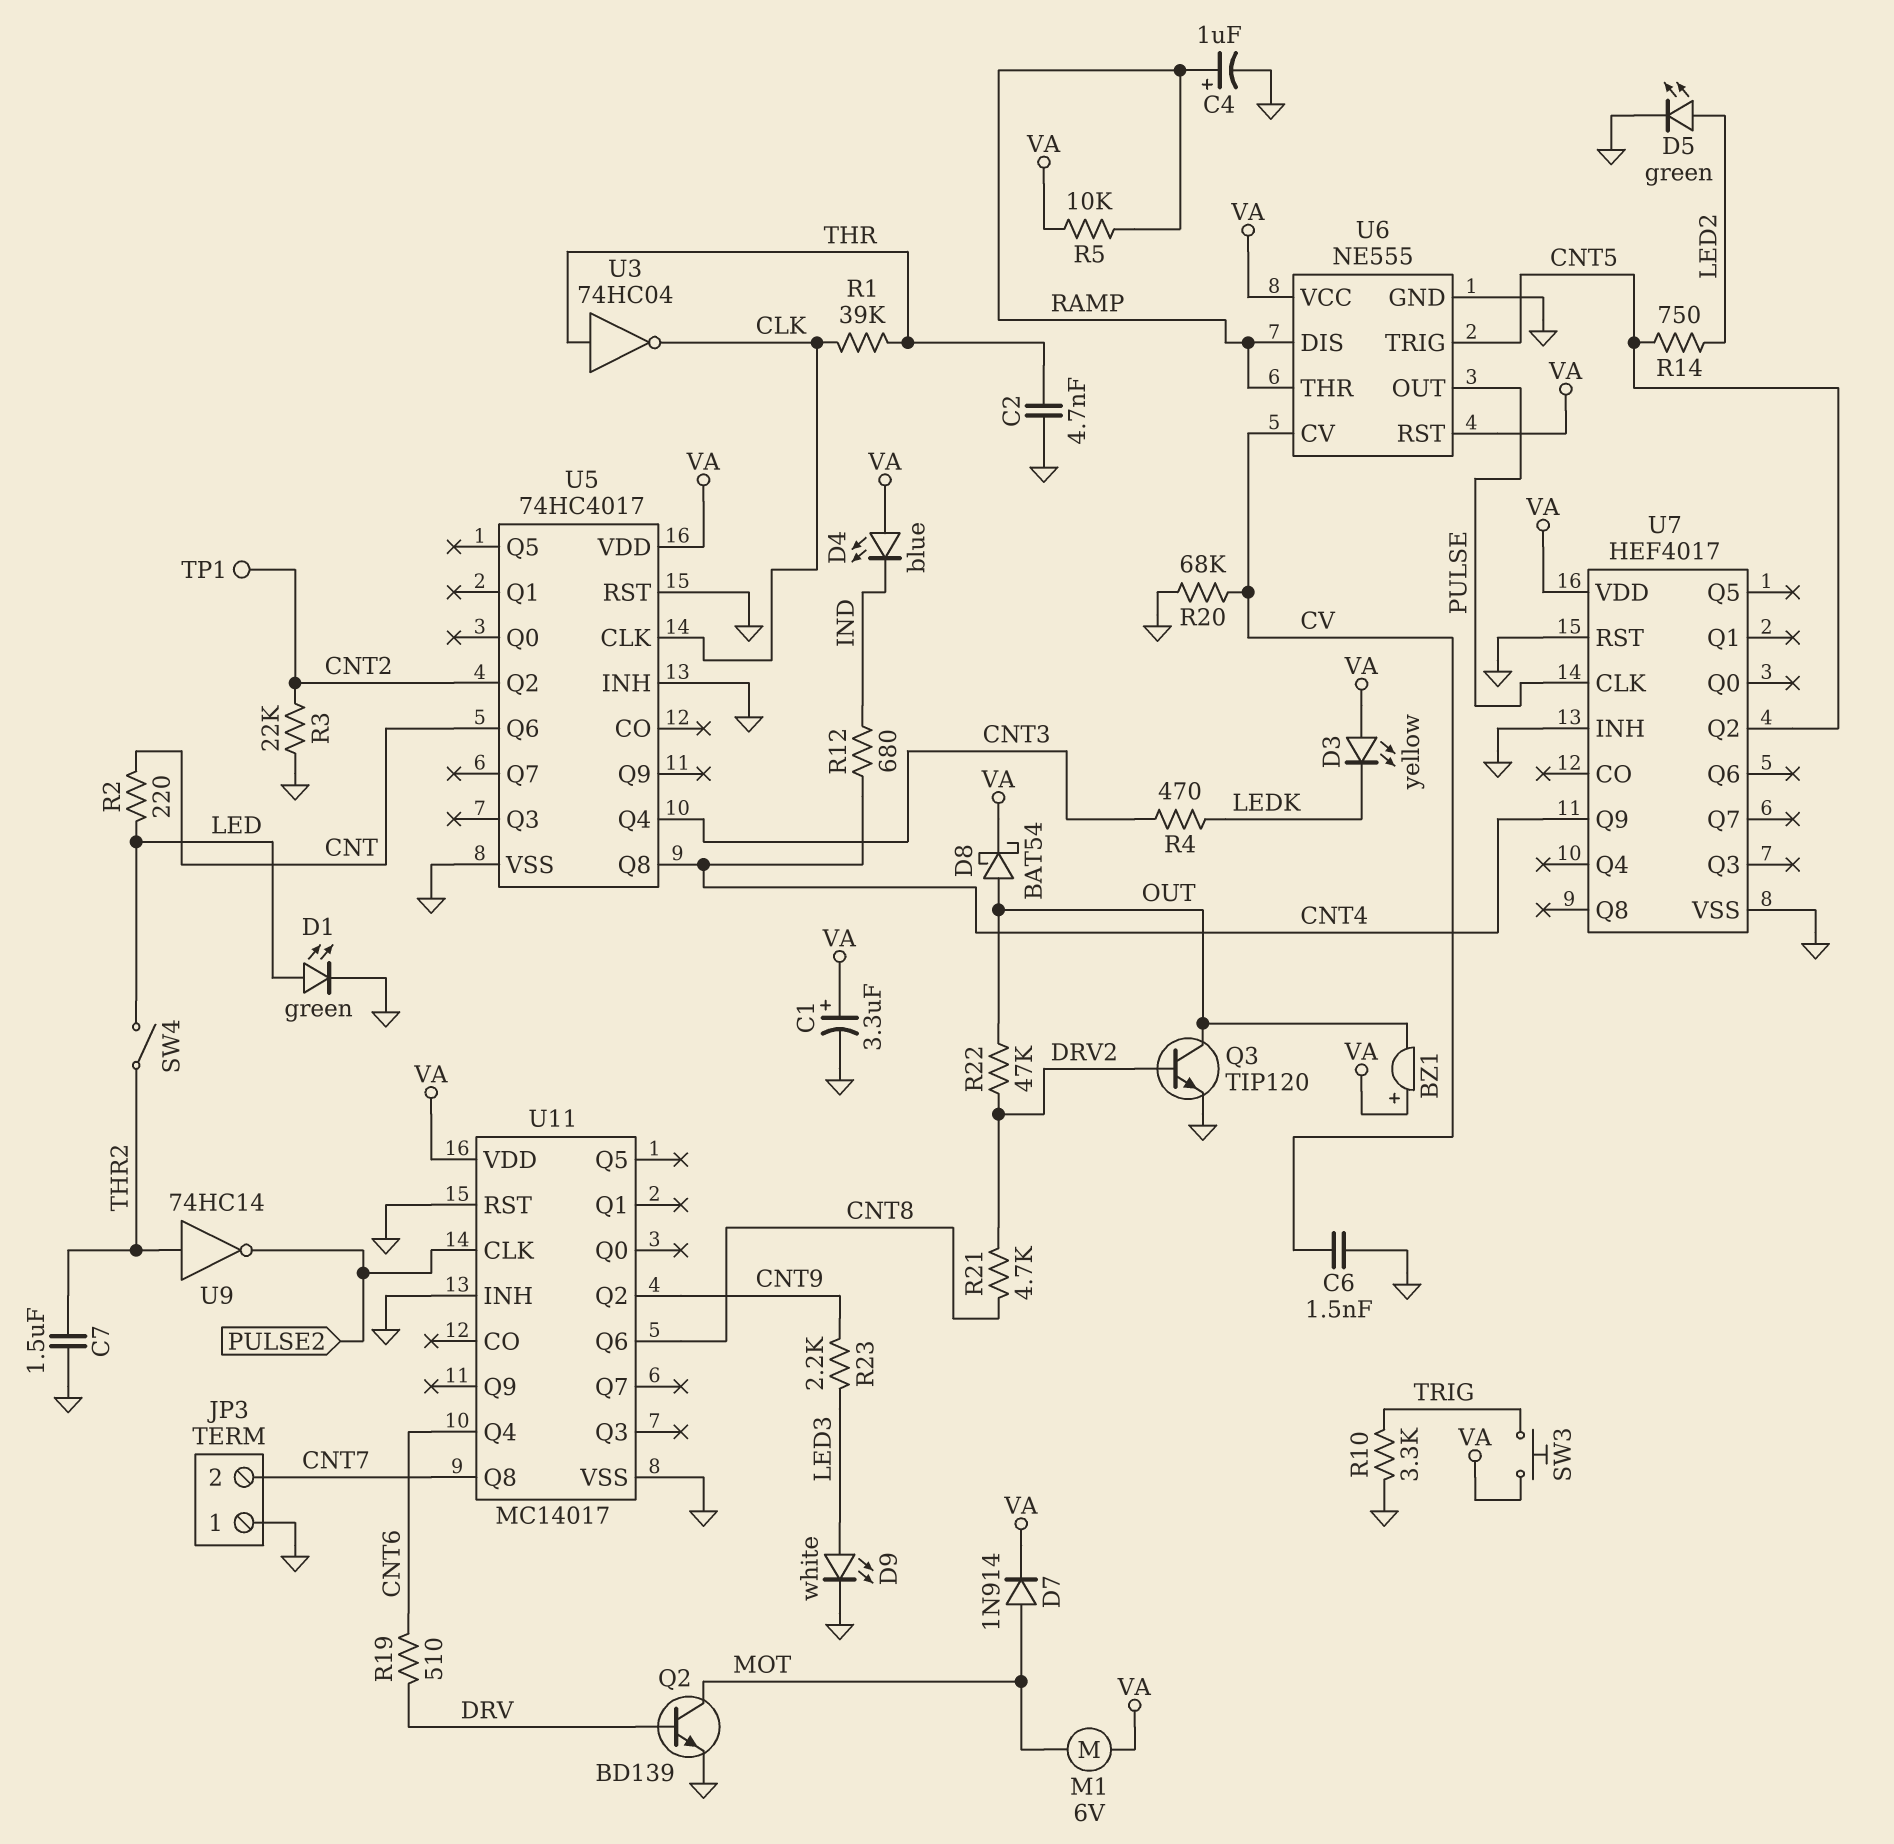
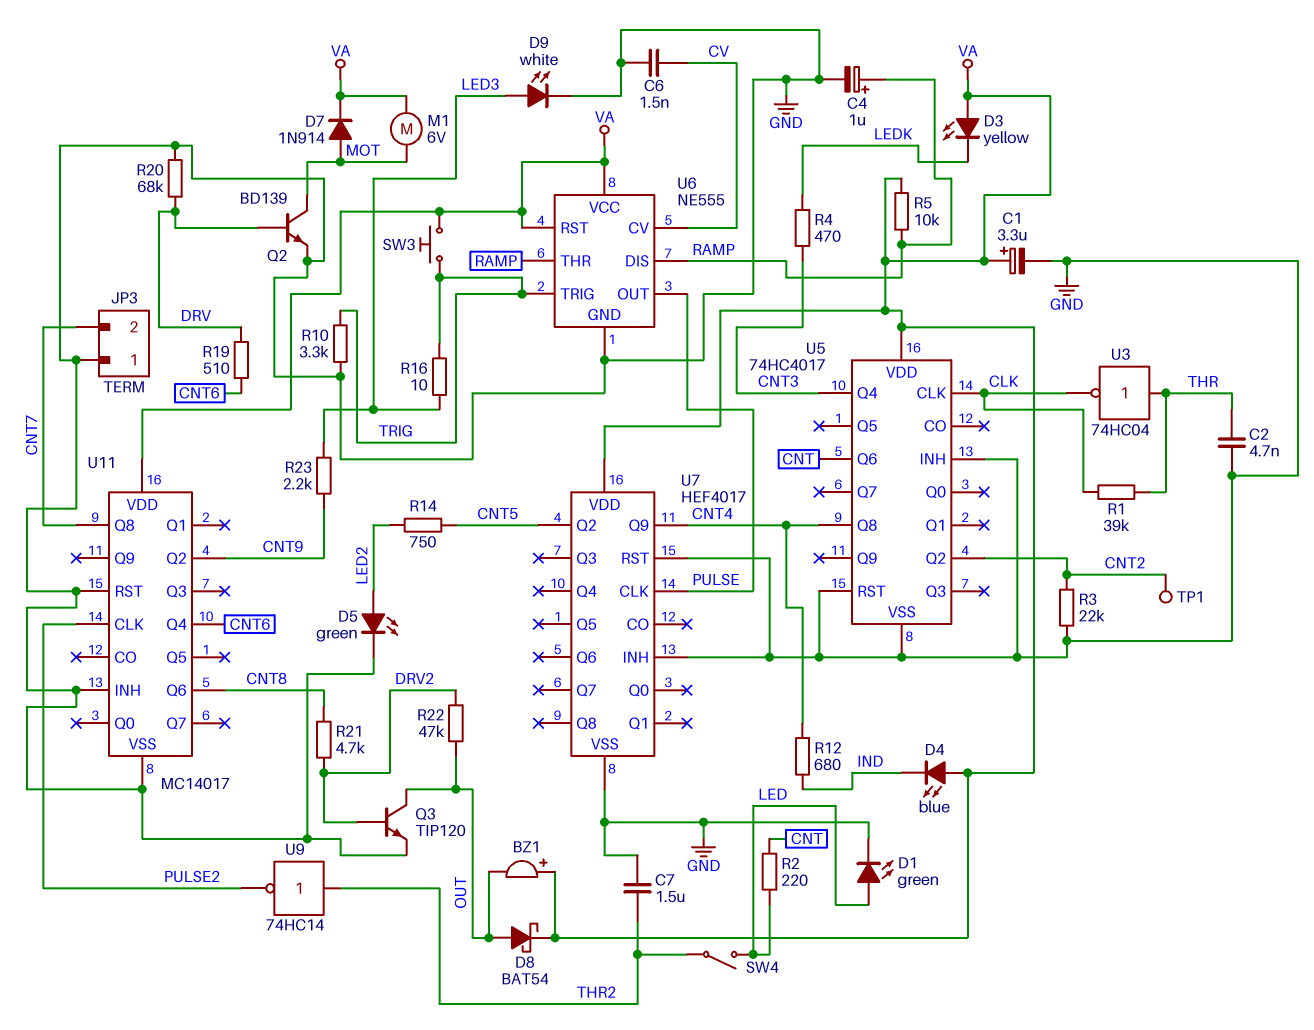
R16: none -> 10 (LED3, TRIG)
R20: 68k (CV, GND) -> 68k (DRV, GND)
U6 pin TRIG: CNT5 -> TRIG

